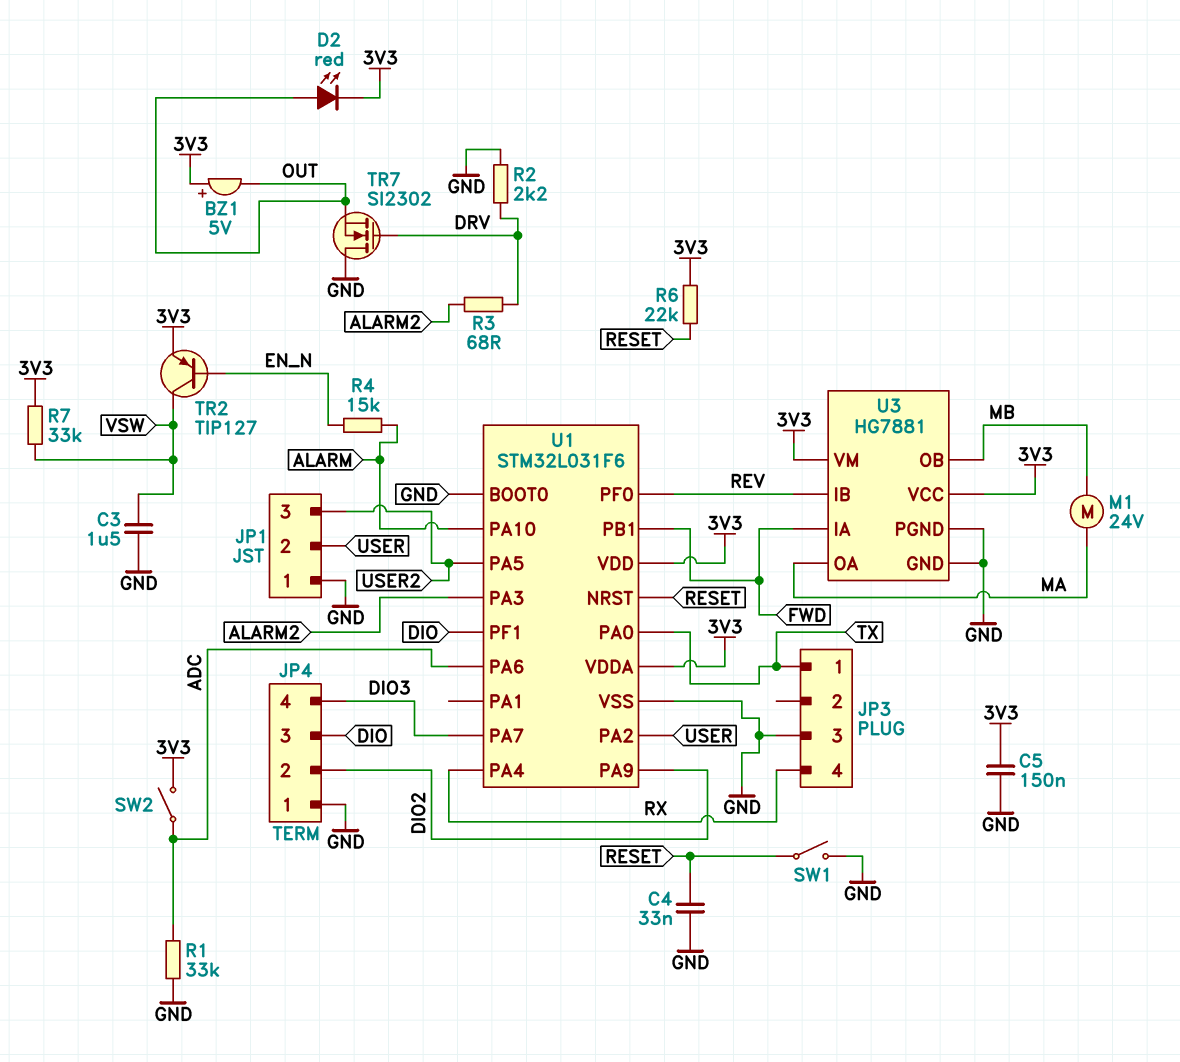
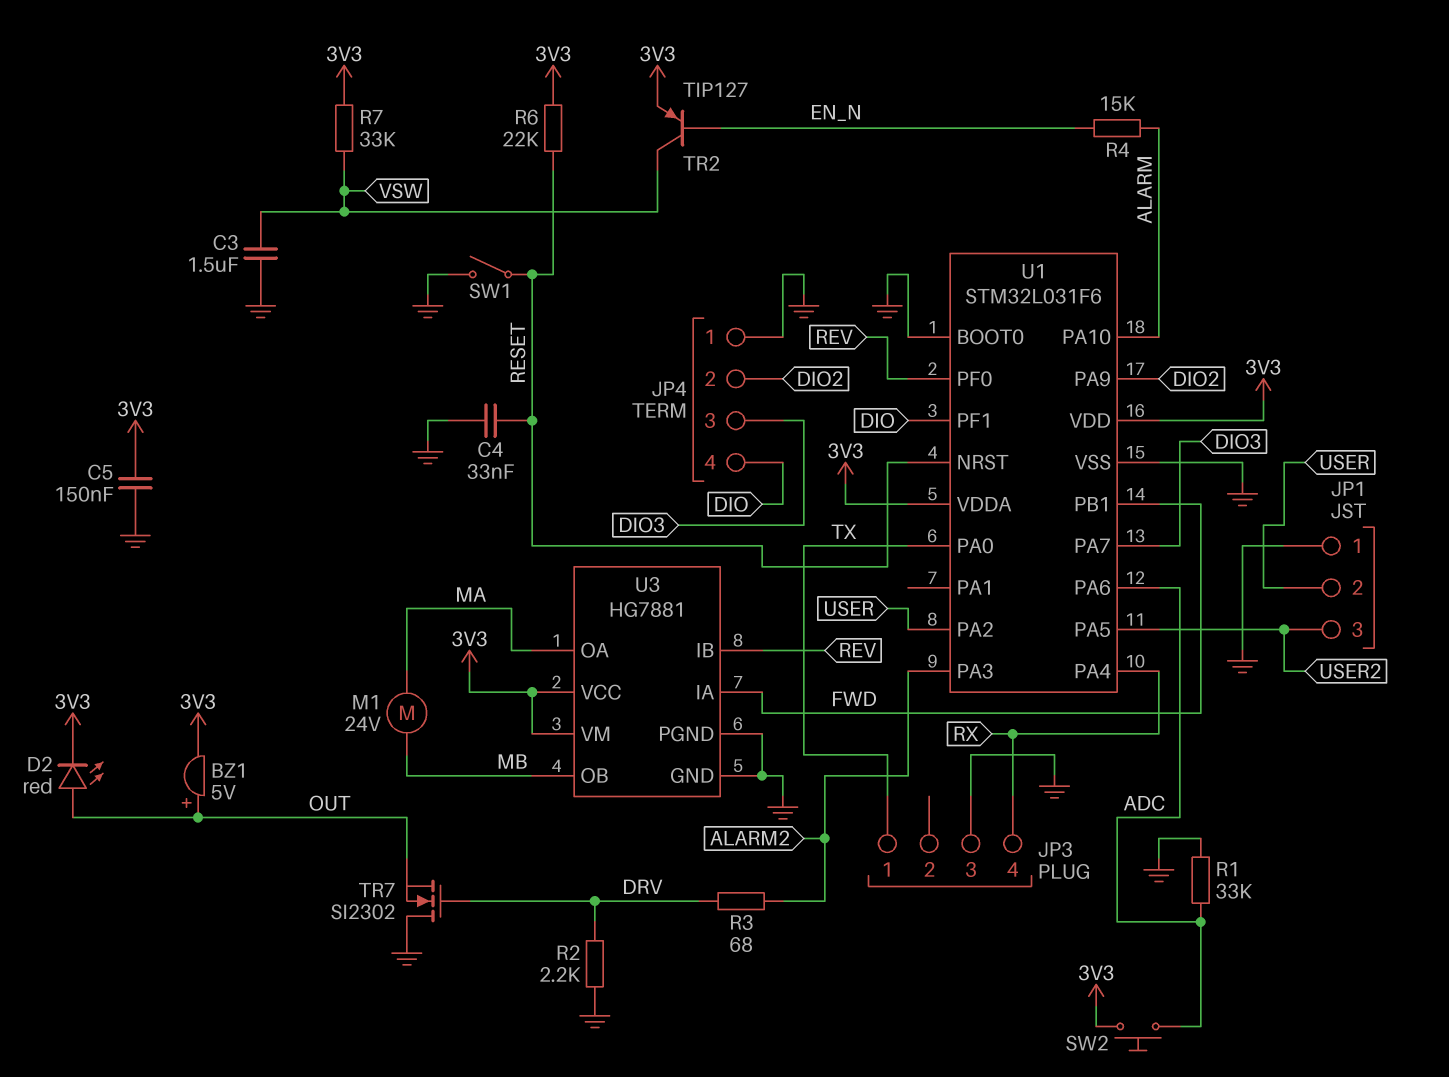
BZ1: buzzer 5V (plus 3V3, minus OUT) -> buzzer 5V (plus OUT, minus 3V3)
JP4 pin 3: DIO -> DIO3
JP4 pin 4: DIO3 -> DIO
SW2: switch (3V3, ADC) -> button (3V3, ADC)

